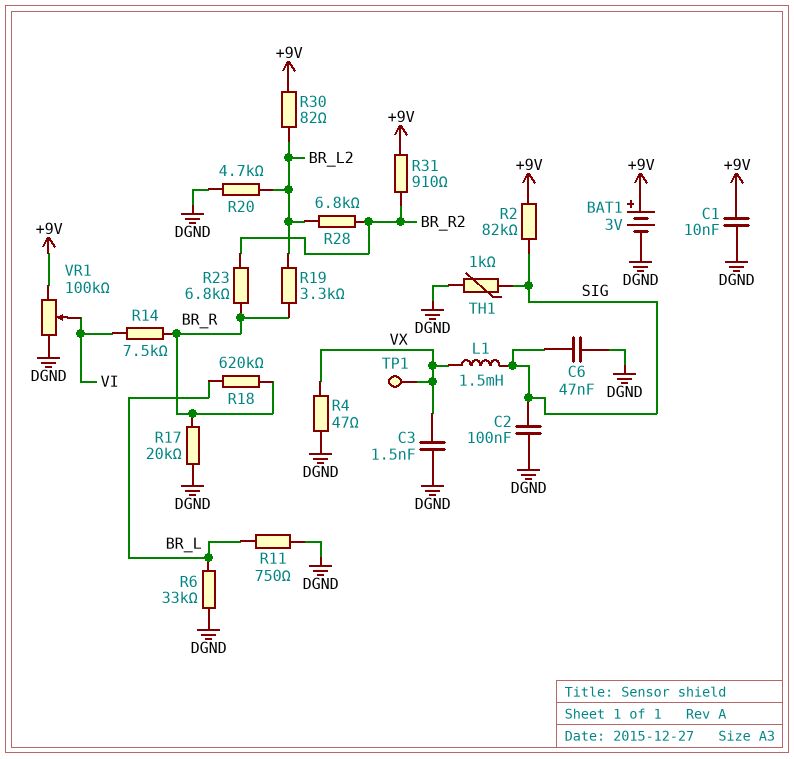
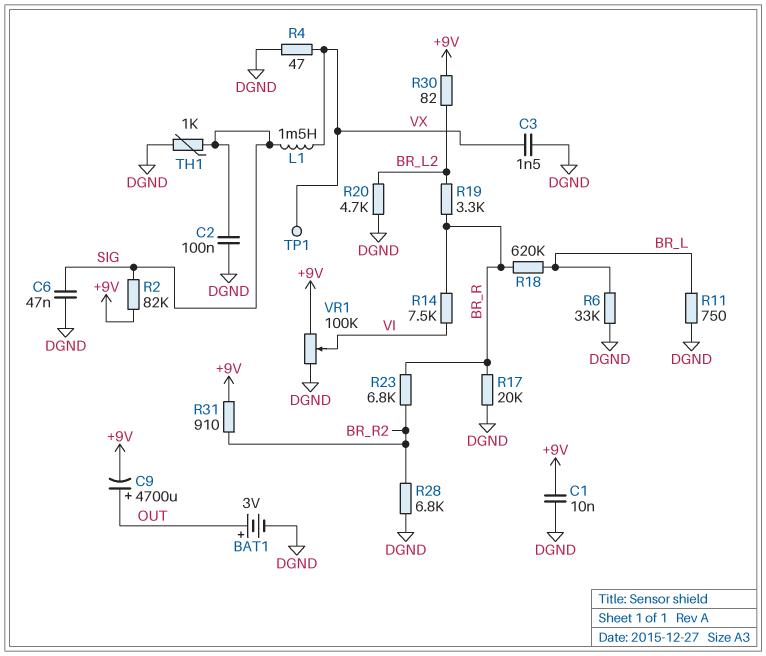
BAT1: 3V (plus +9V, minus DGND) -> 3V (plus OUT, minus DGND)
C9: none -> 4700uF (plus OUT, minus +9V)
R28: 6.8k (BR_L2, BR_R2) -> 6.8k (BR_R2, DGND)

